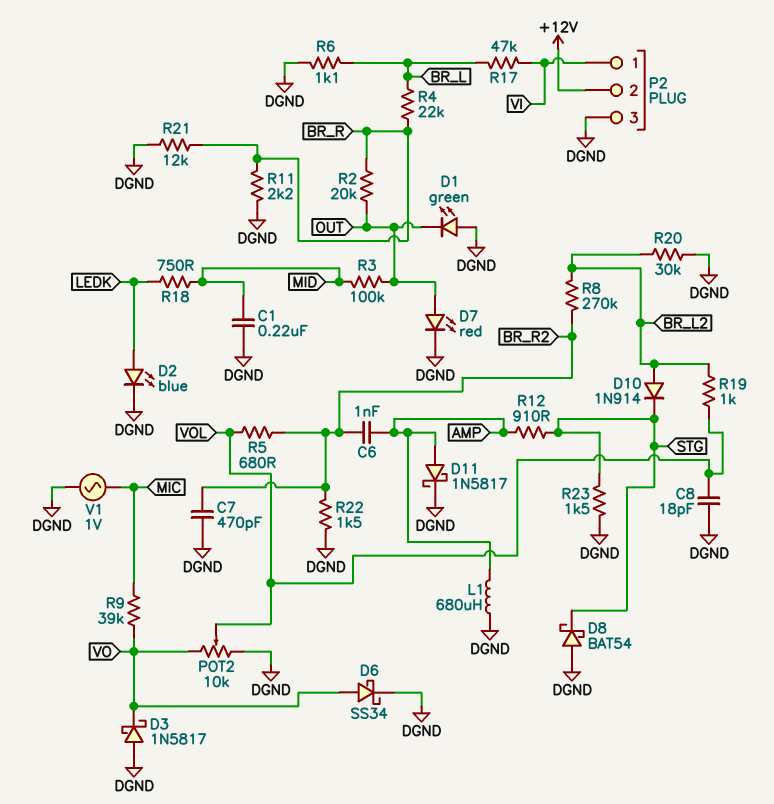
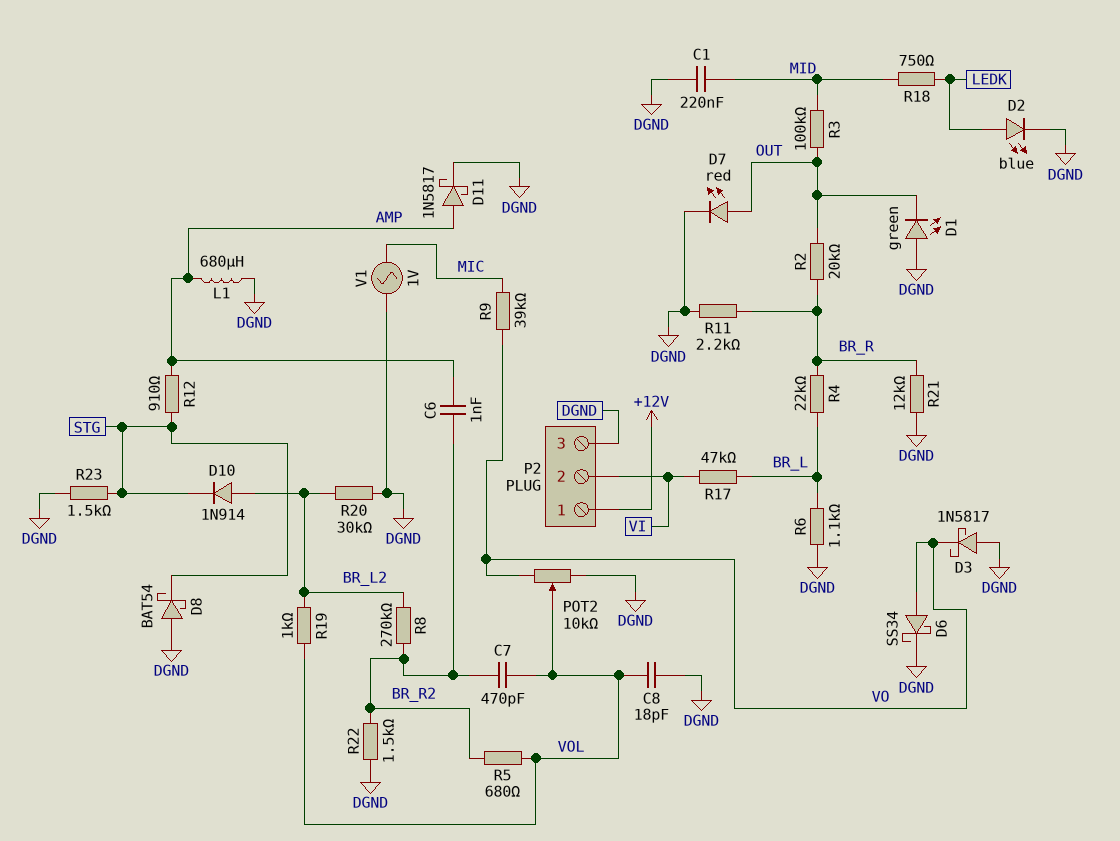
C7: 470pF (BR_R2, DGND) -> 470pF (BR_R2, VOL)
P2 pin 1: VI -> +12V
P2 pin 2: +12V -> VI

